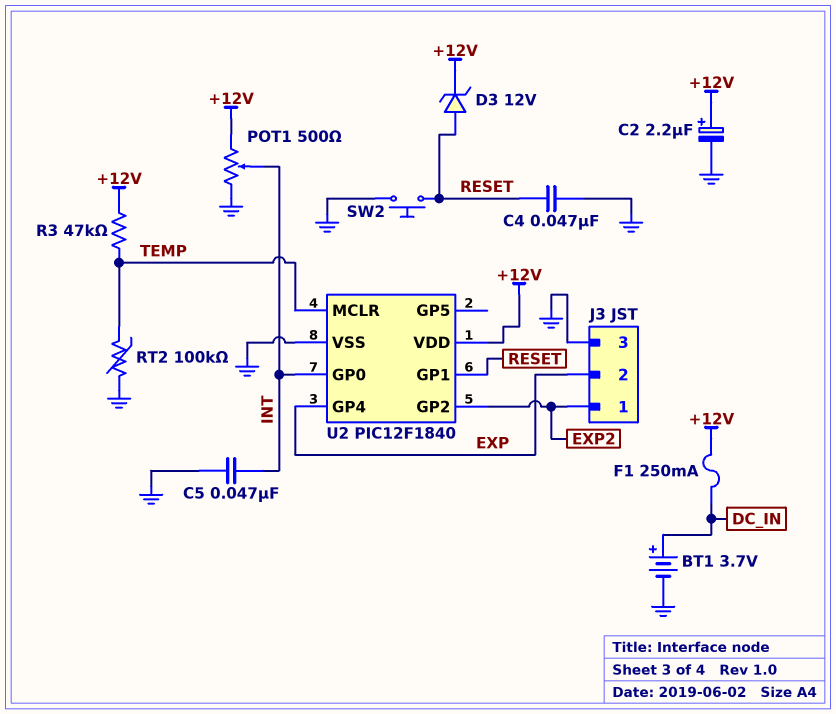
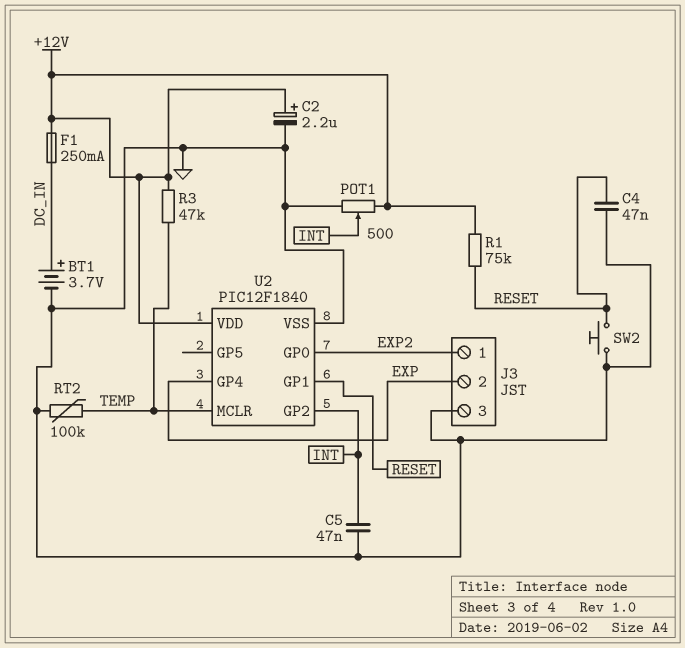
D3: zener 12V (A RESET, K +12V) -> none
R1: none -> 75k (+12V, RESET)
U2 pin GP0: INT -> EXP2
U2 pin GP2: EXP2 -> INT

